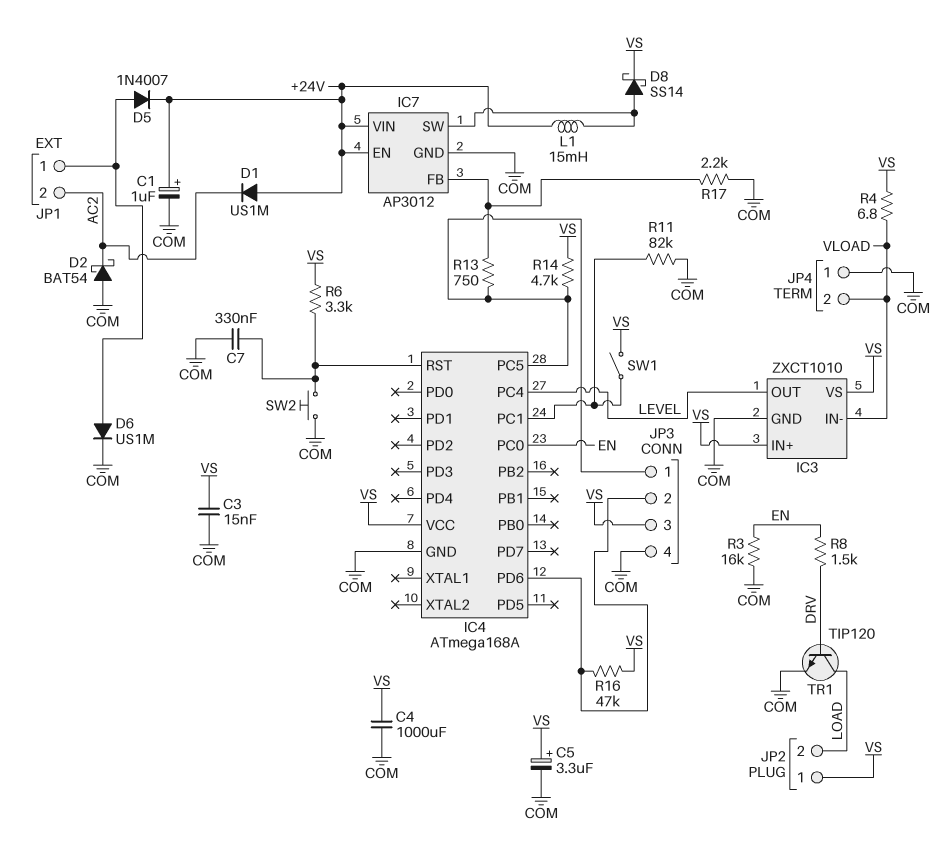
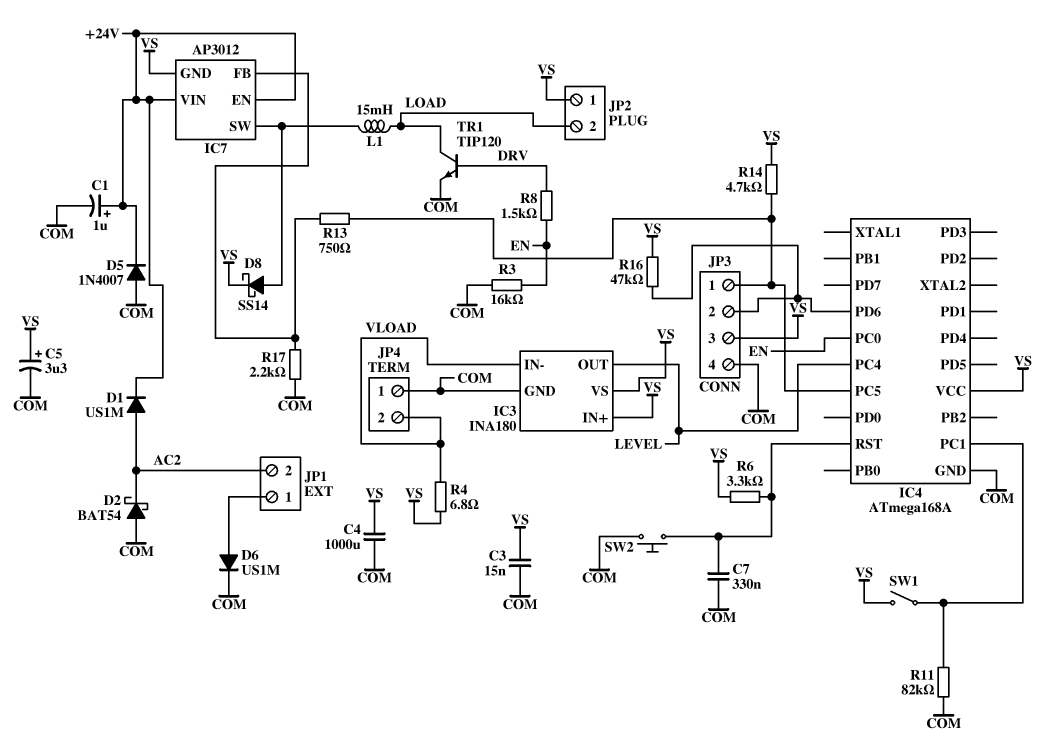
D1: diode US1M (A +24V, K AC2) -> diode US1M (A AC2, K +24V)
D5: diode 1N4007 (A JP1/1, K +24V) -> diode 1N4007 (A COM, K +24V)
IC3: ZXCT1010 -> INA180
IC7 pin GND: COM -> VS
L1: 15mH (+24V, IC7/SW) -> 15mH (IC7/SW, LOAD)

